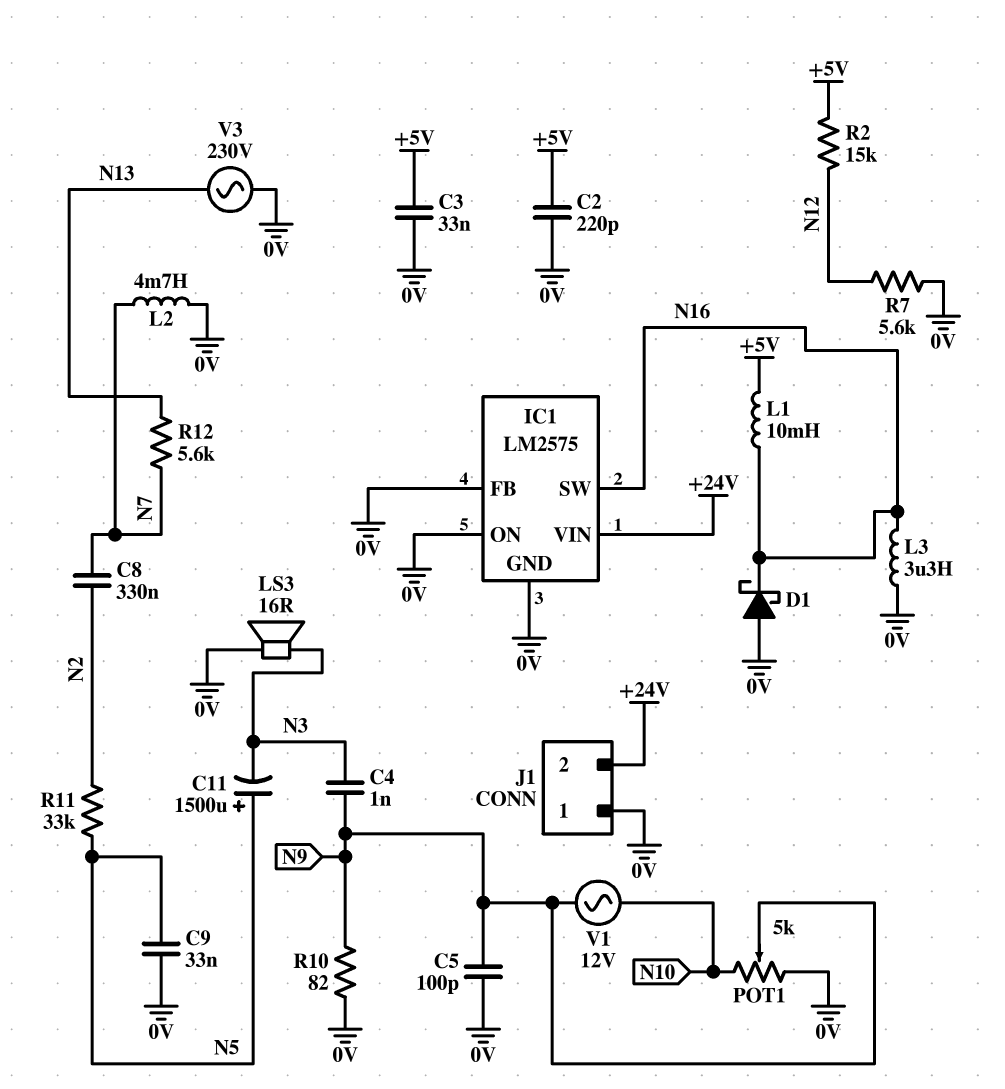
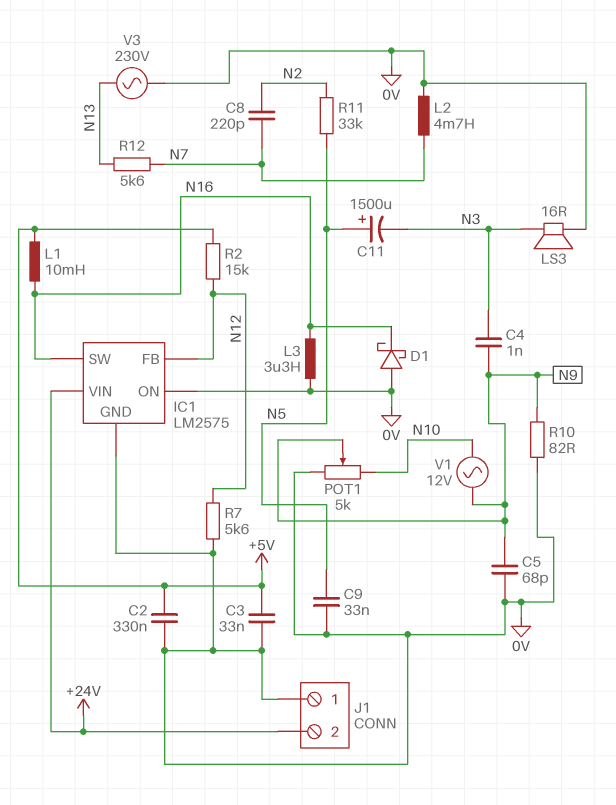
C2: 220pF (+5V, 0V) -> 330nF (+5V, 0V)
C5: 100pF (0V, N9) -> 68pF (0V, N9)
C8: 330nF (N2, N7) -> 220pF (N2, N7)
IC1 pin FB: 0V -> N12

